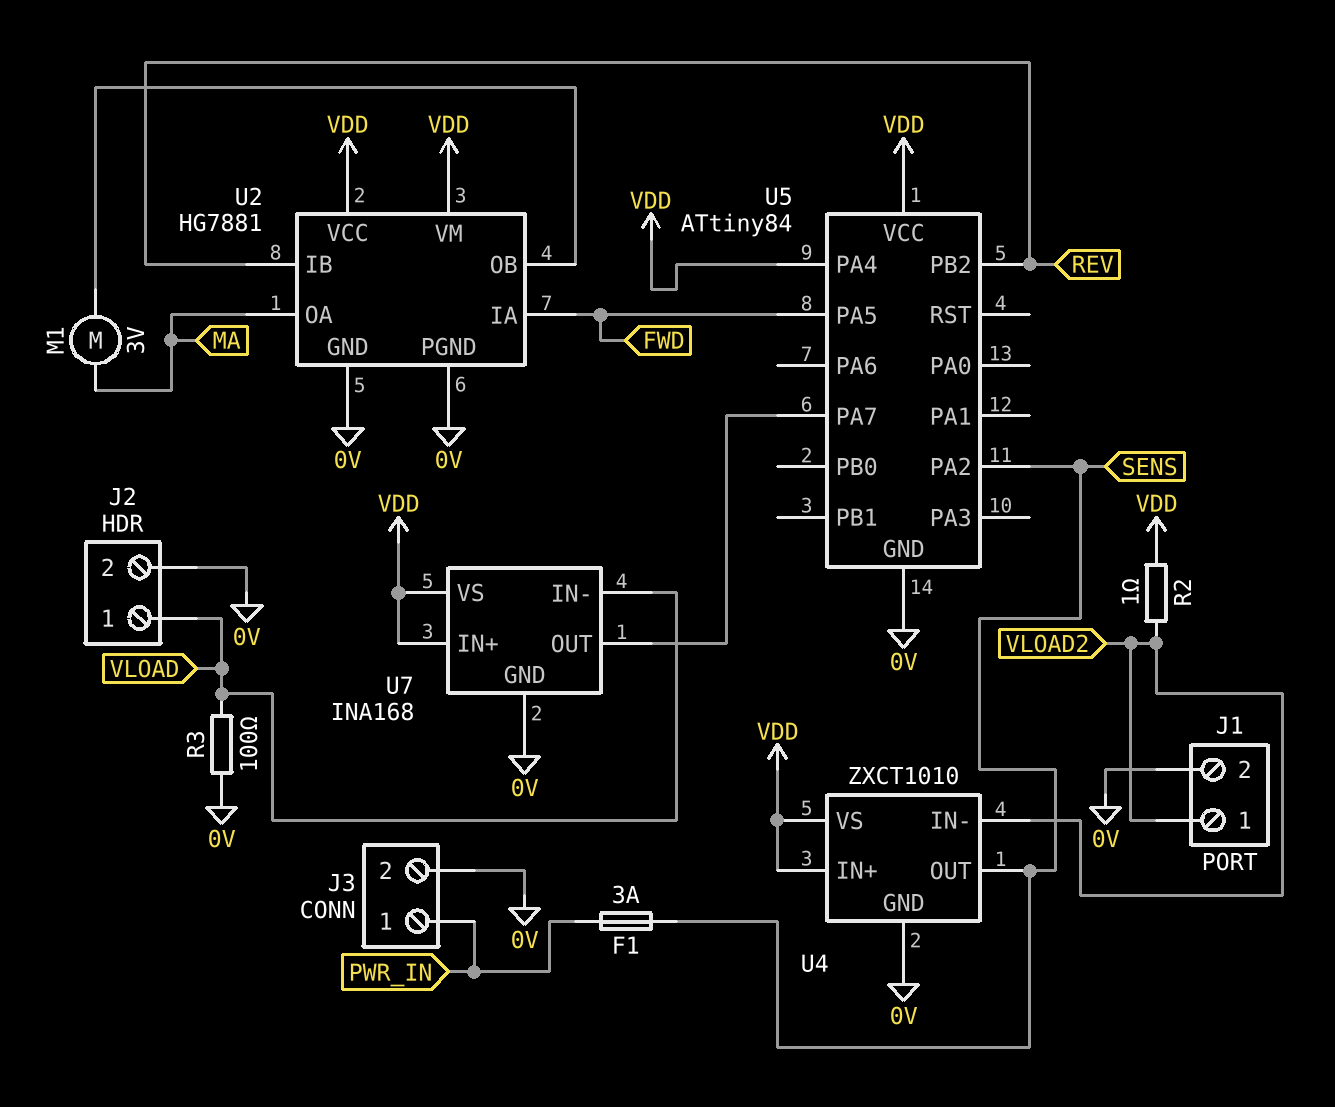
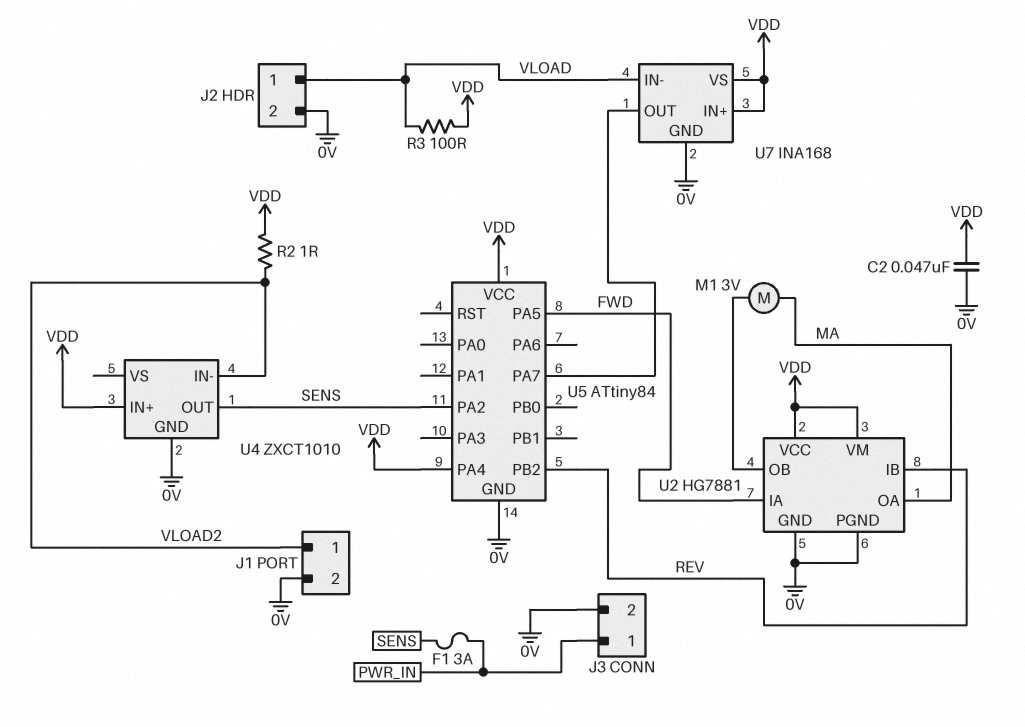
C2: none -> 47nF (0V, VDD)
R3: 100 (0V, VLOAD) -> 100 (VDD, VLOAD)
U4 pin VS: VDD -> none

